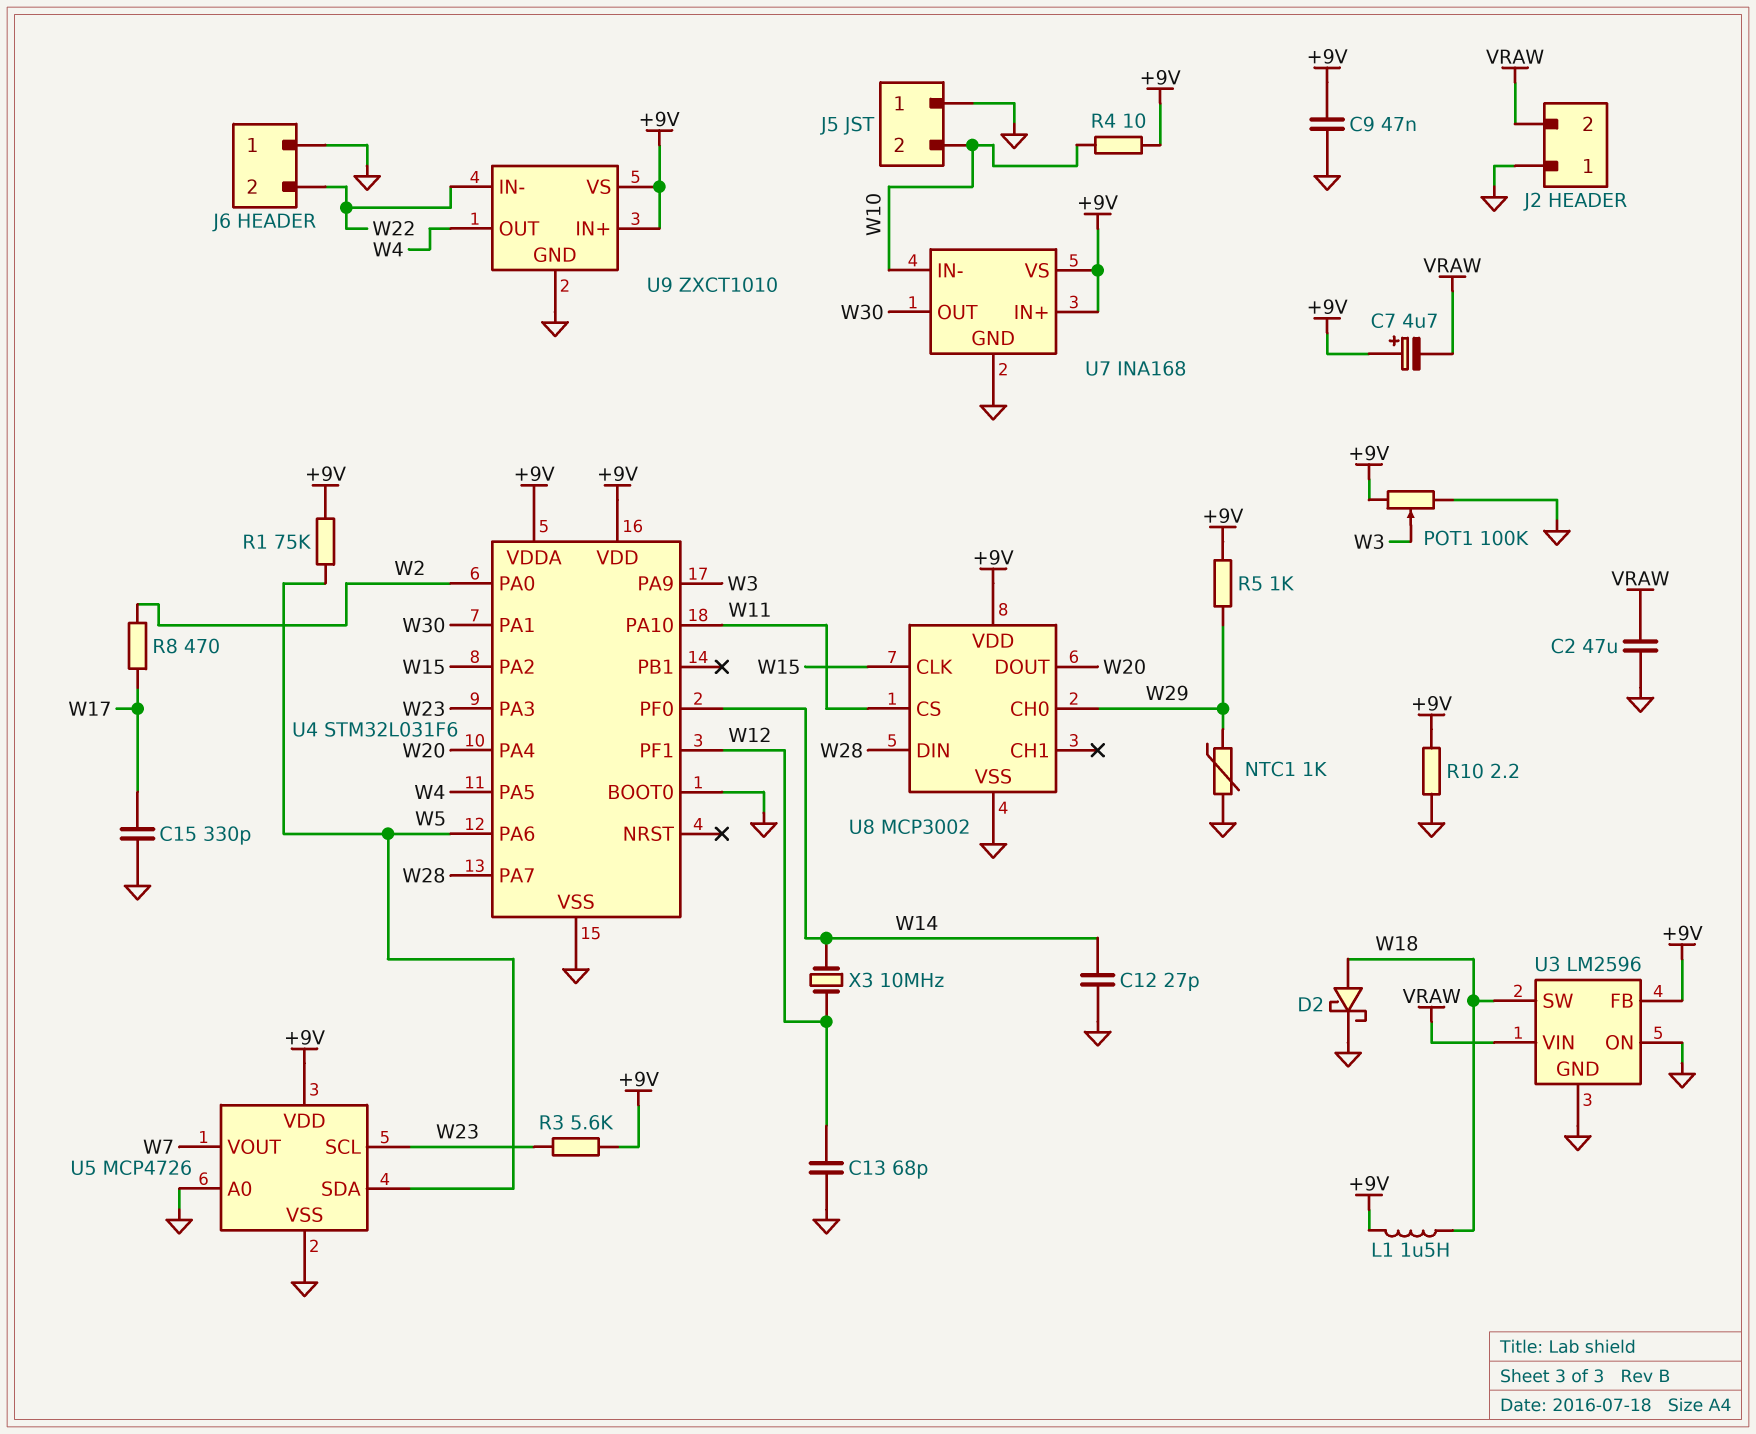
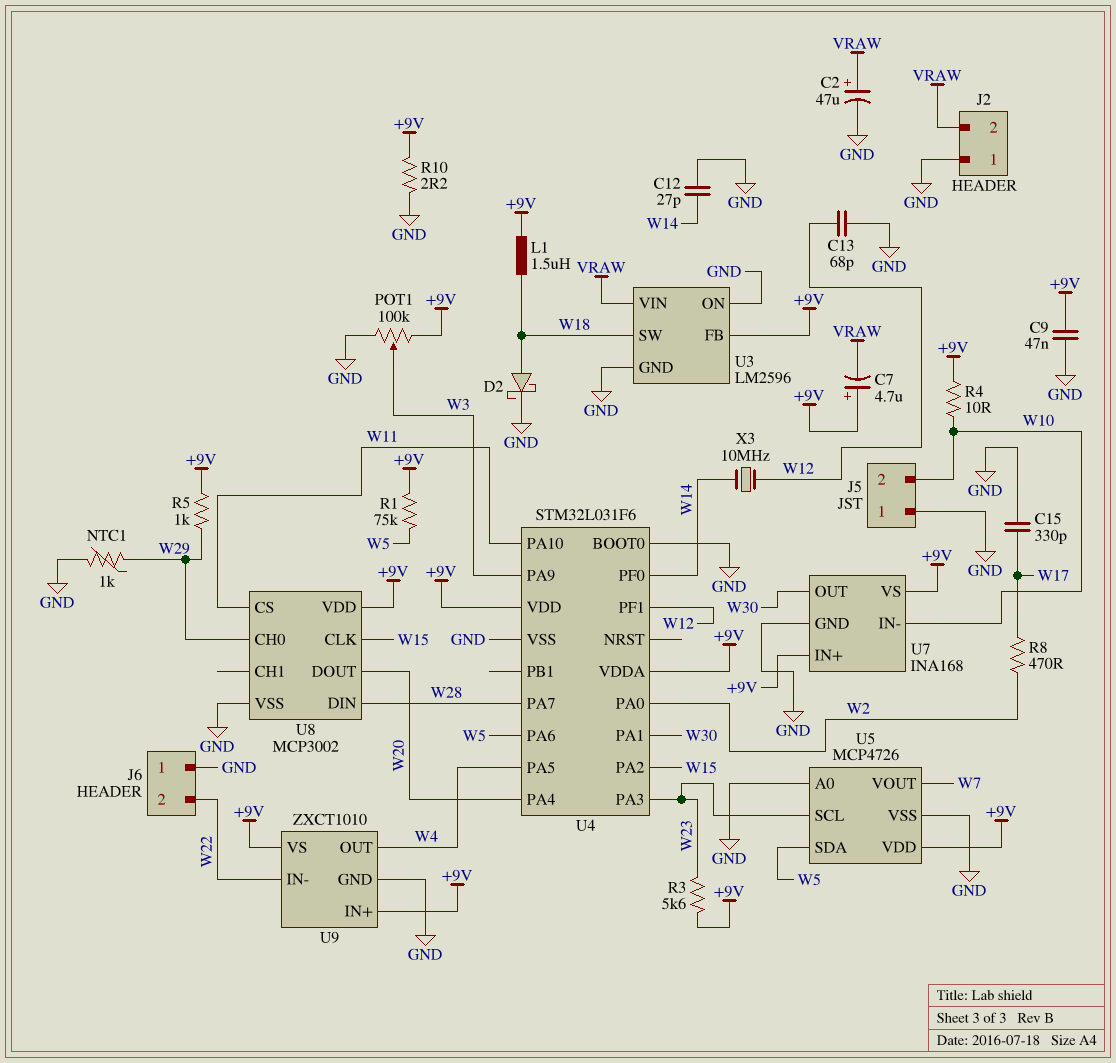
C2: 47uF (GND, VRAW) -> 47uF (plus VRAW, minus GND)

